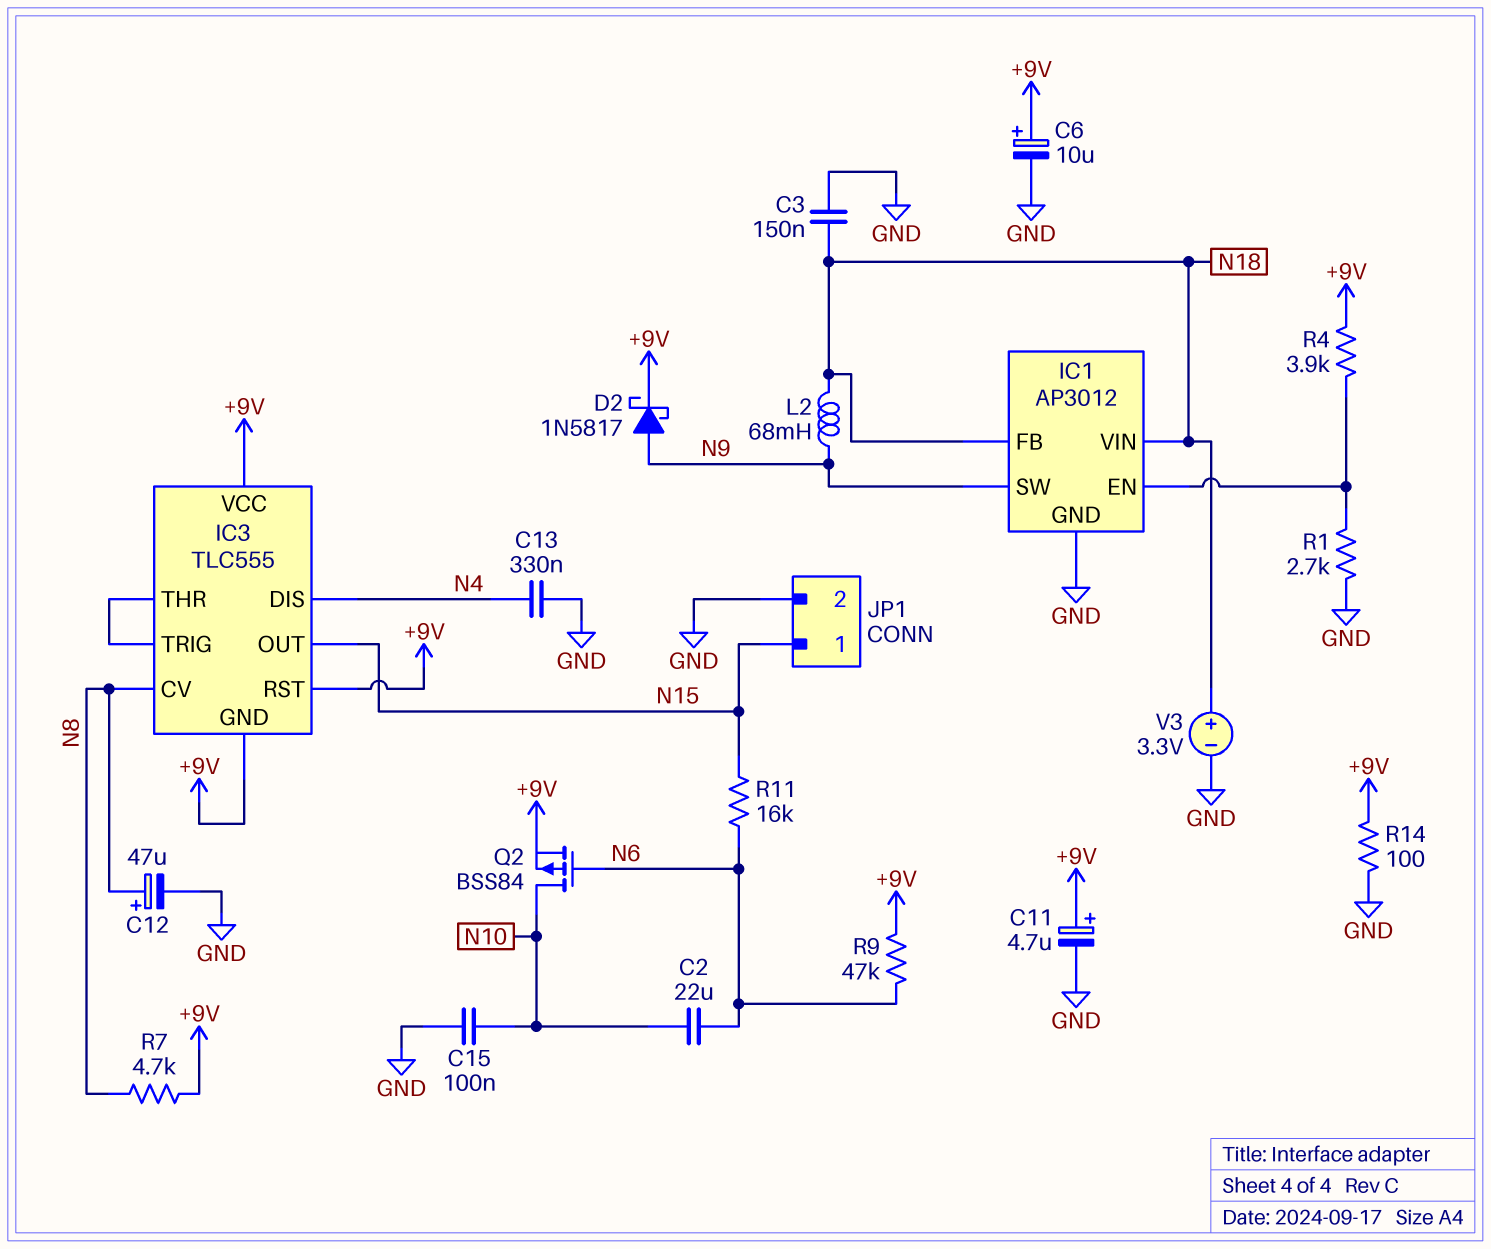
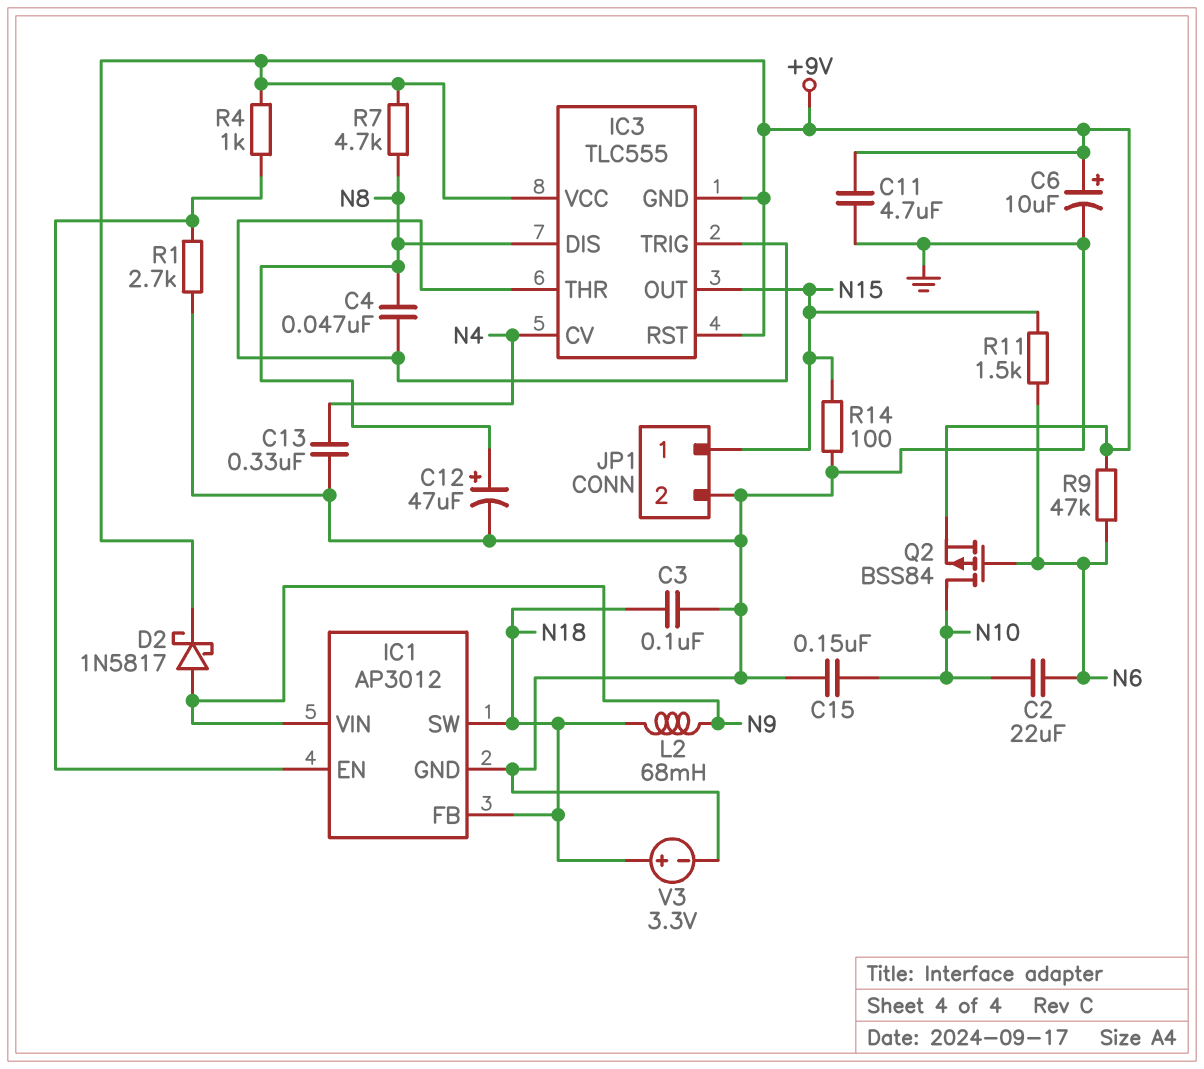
C3: 150nF (GND, N18) -> 100nF (GND, N18)
C4: none -> 47nF (IC3/THR, N8)
C11: 4.7uF (plus +9V, minus GND) -> 4.7uF (+9V, GND)
C15: 100nF (GND, N10) -> 150nF (GND, N10)
IC1 pin SW: N9 -> N18
IC1 pin VIN: N18 -> N9
IC3 pin CV: N8 -> N4
IC3 pin DIS: N4 -> N8
R4: 3.9k (+9V, IC1/EN) -> 1k (+9V, IC1/EN)
R11: 16k (N6, N15) -> 1.5k (N6, N15)
R14: 100 (+9V, GND) -> 100 (GND, N15)

